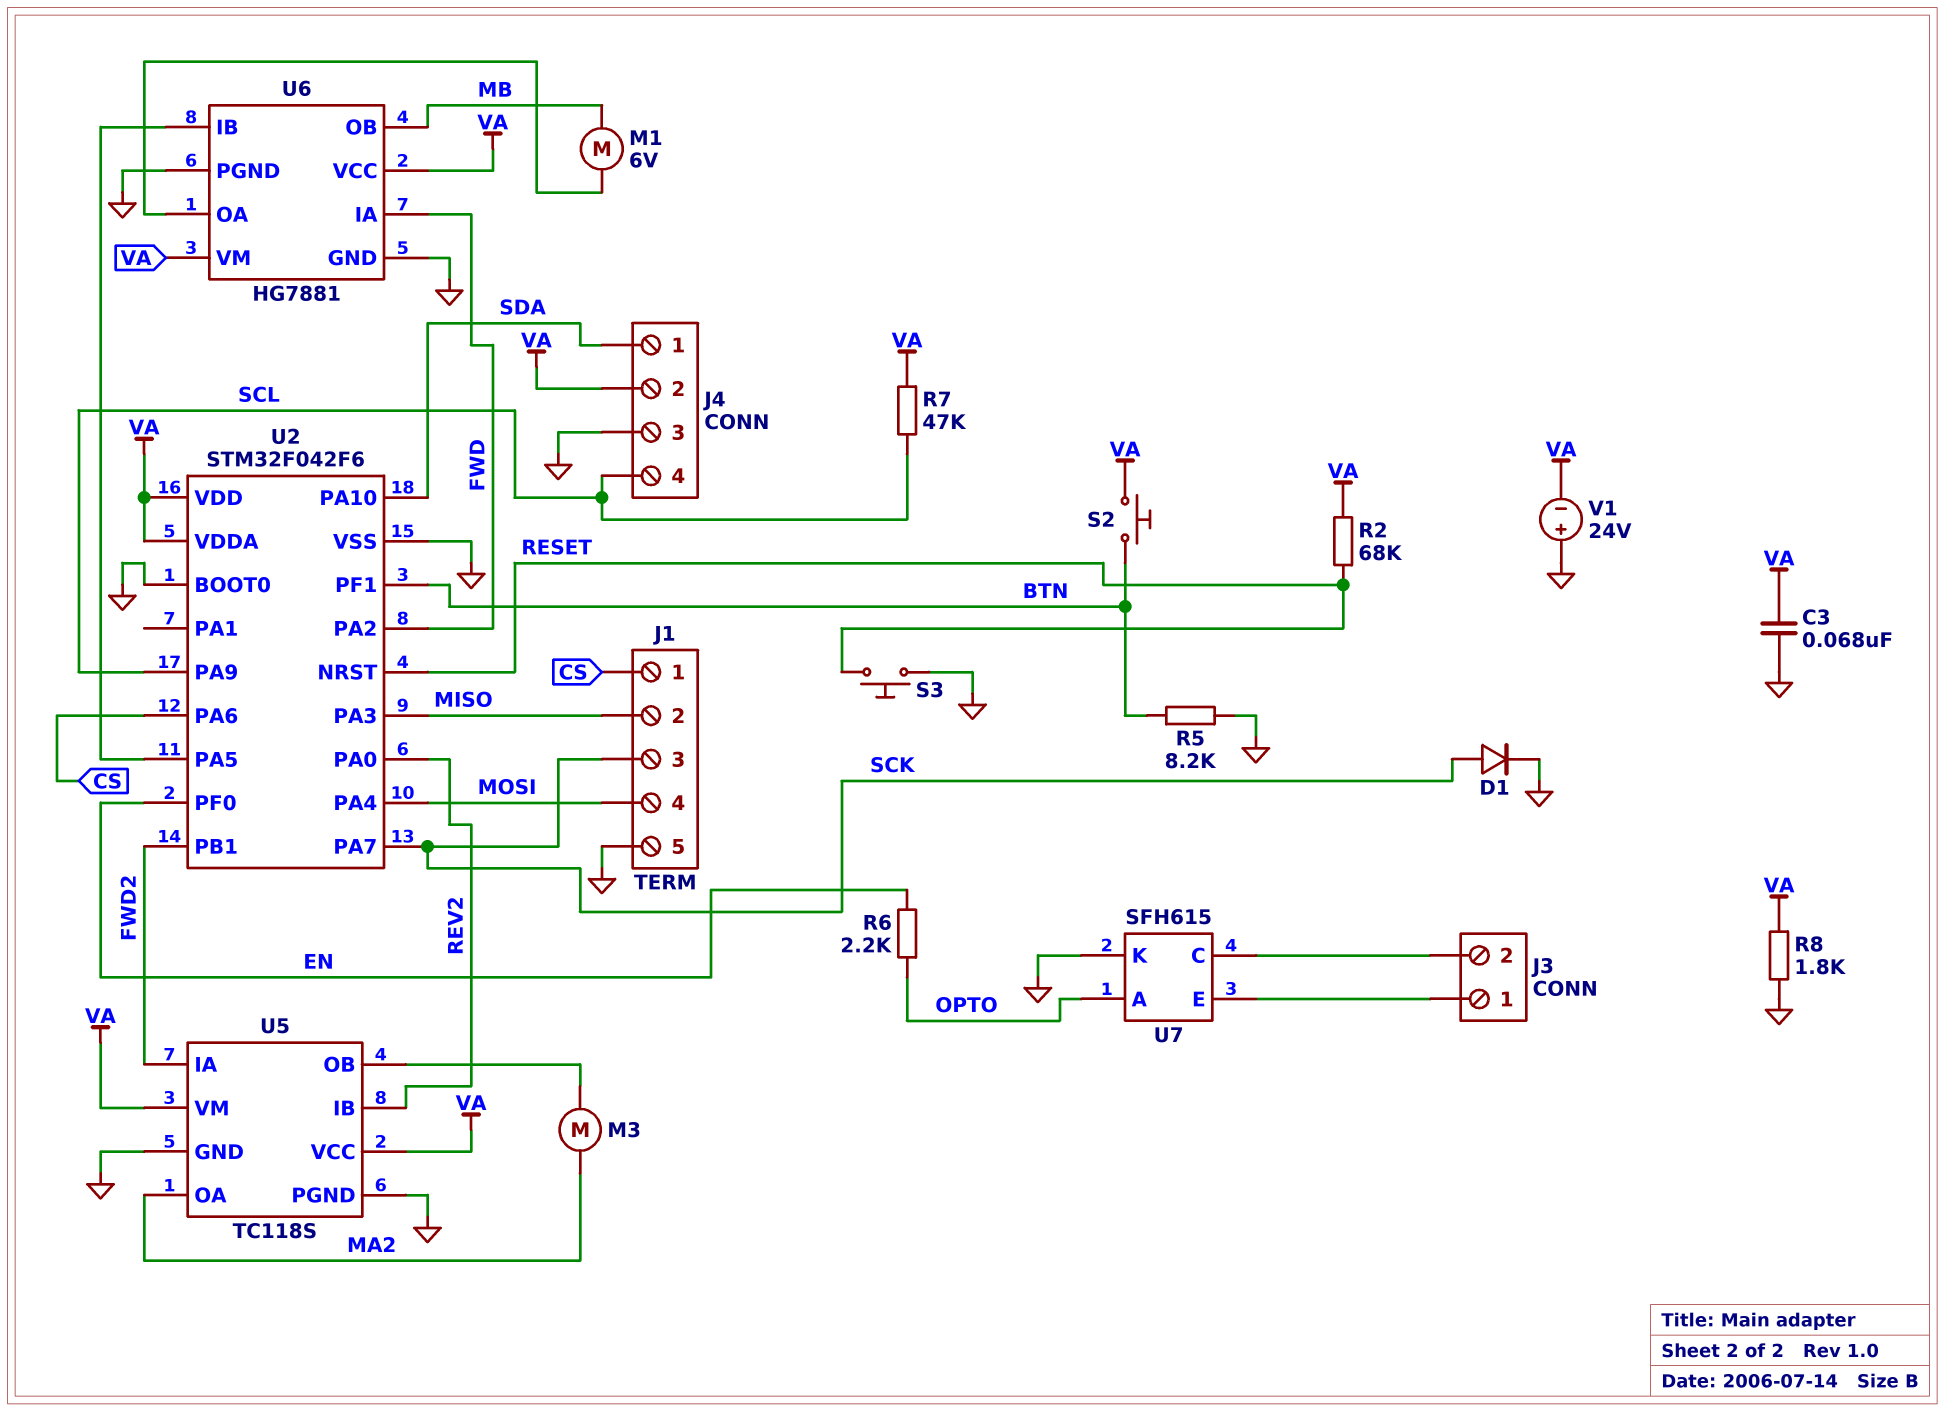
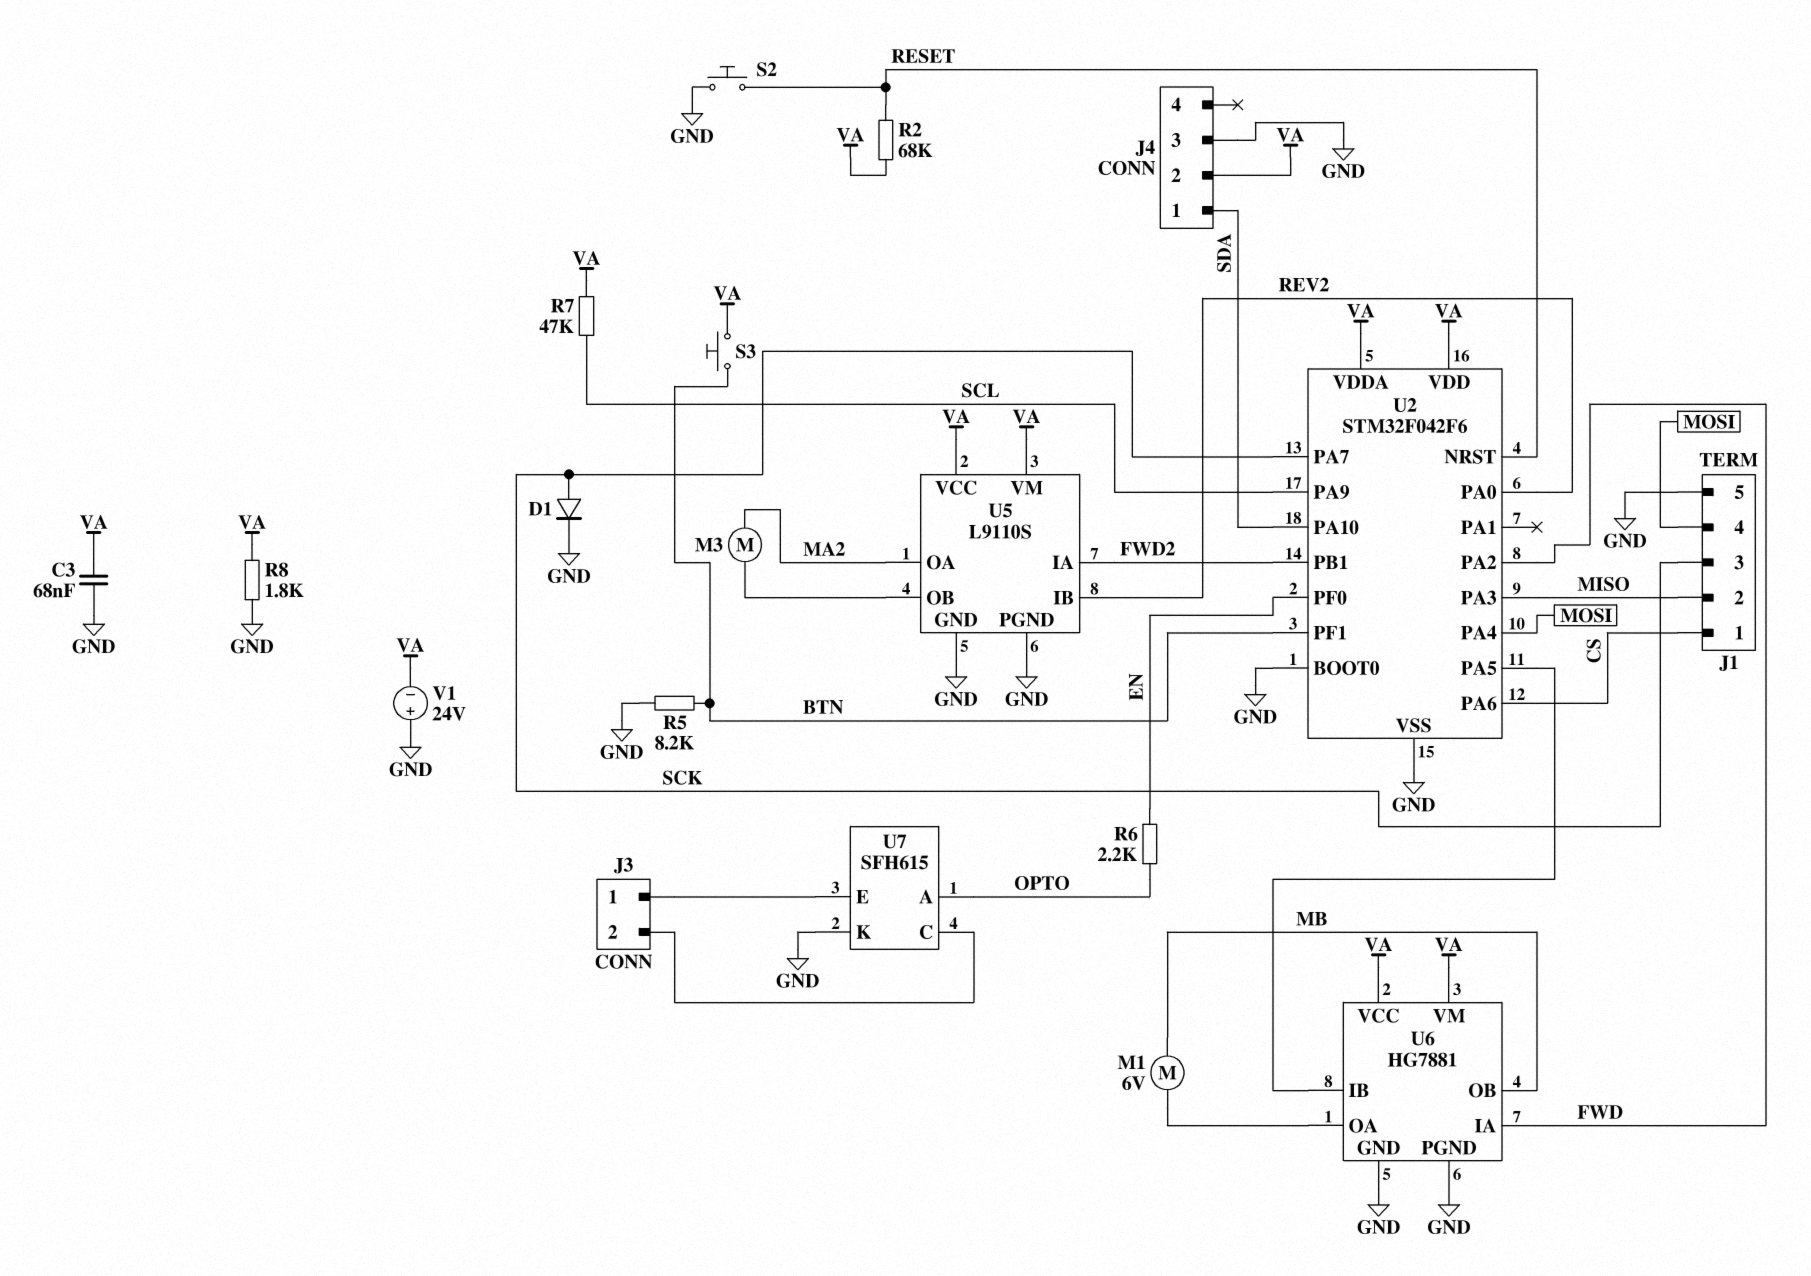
J4 pin 4: SCL -> none
S2: button (BTN, VA) -> button (GND, RESET)
S3: button (GND, RESET) -> button (BTN, VA)
U5: TC118S -> L9110S

